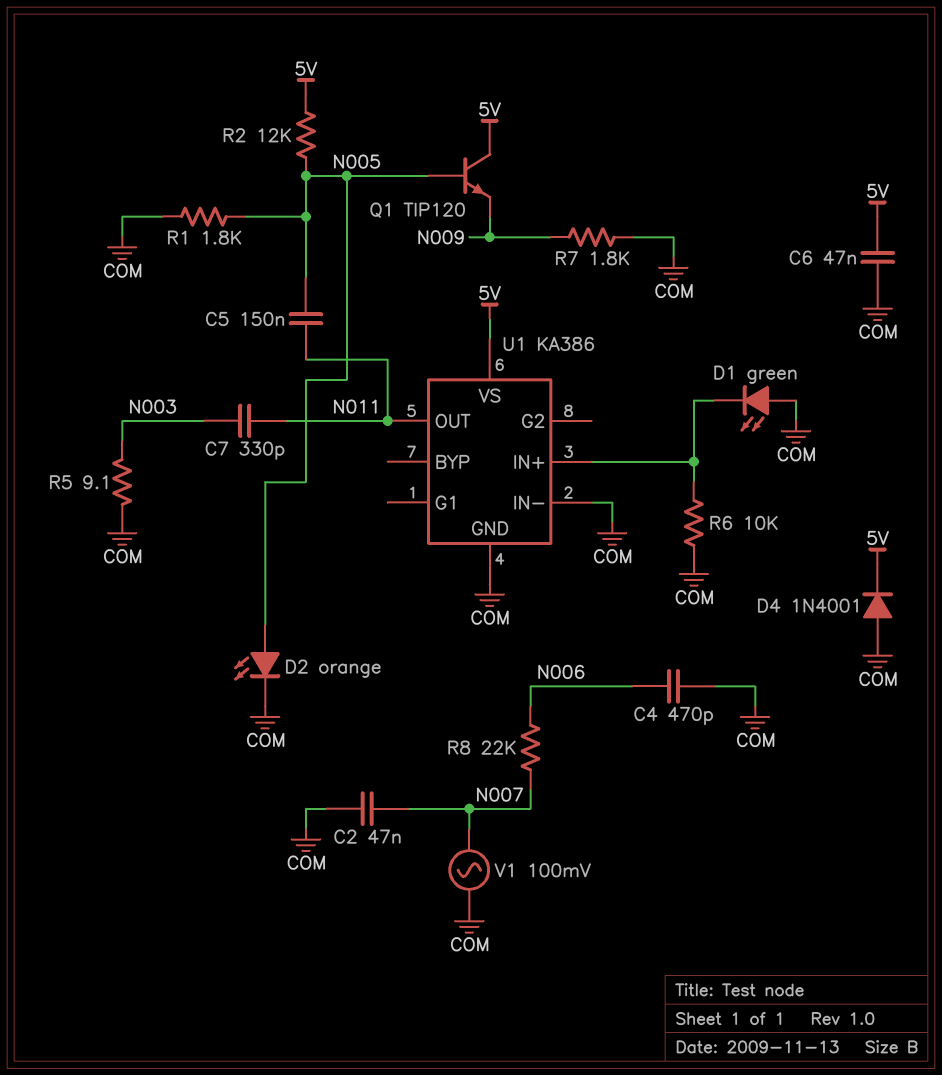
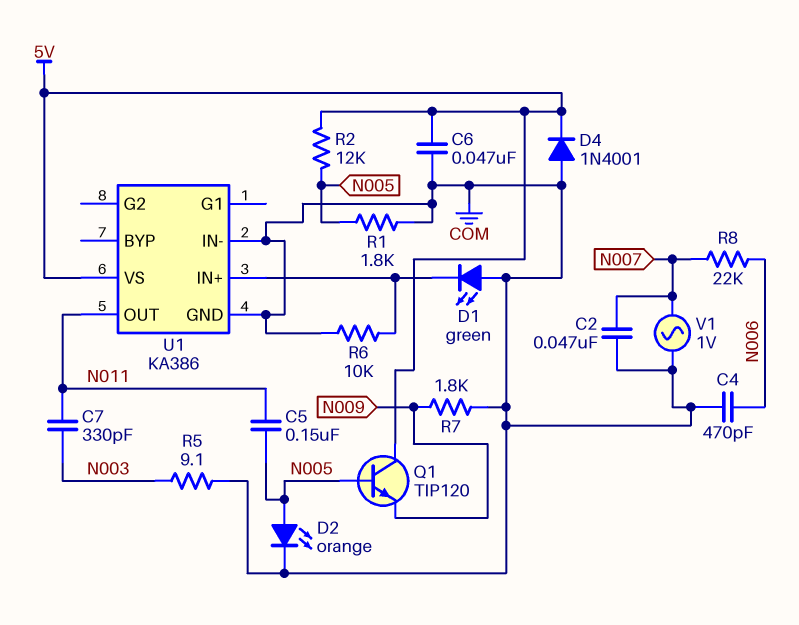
V1: AC 100mV (COM, N007) -> AC 1V (COM, N007)

